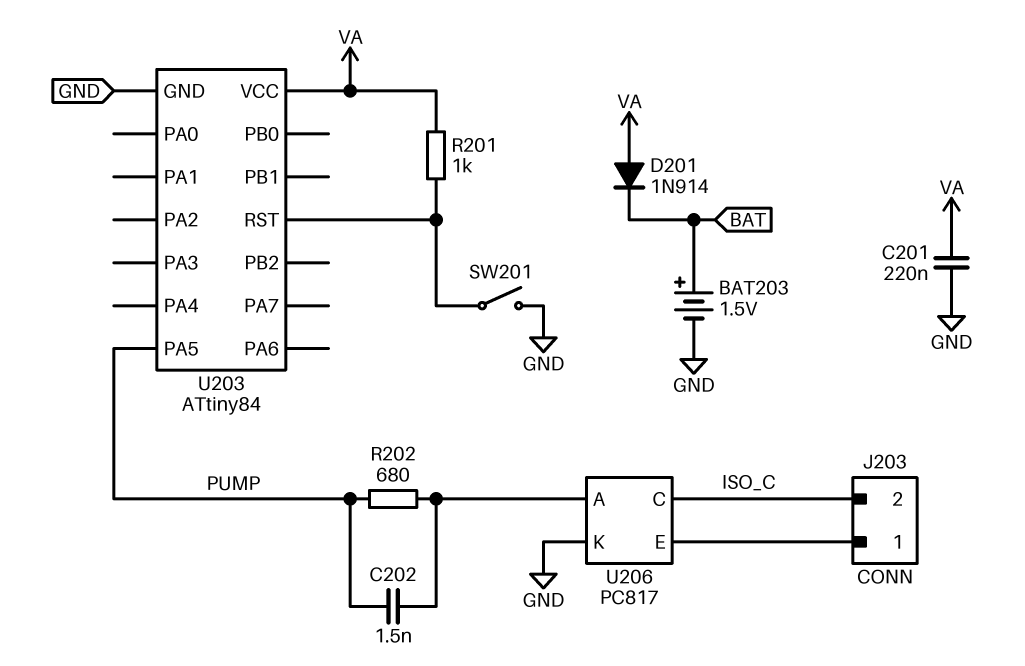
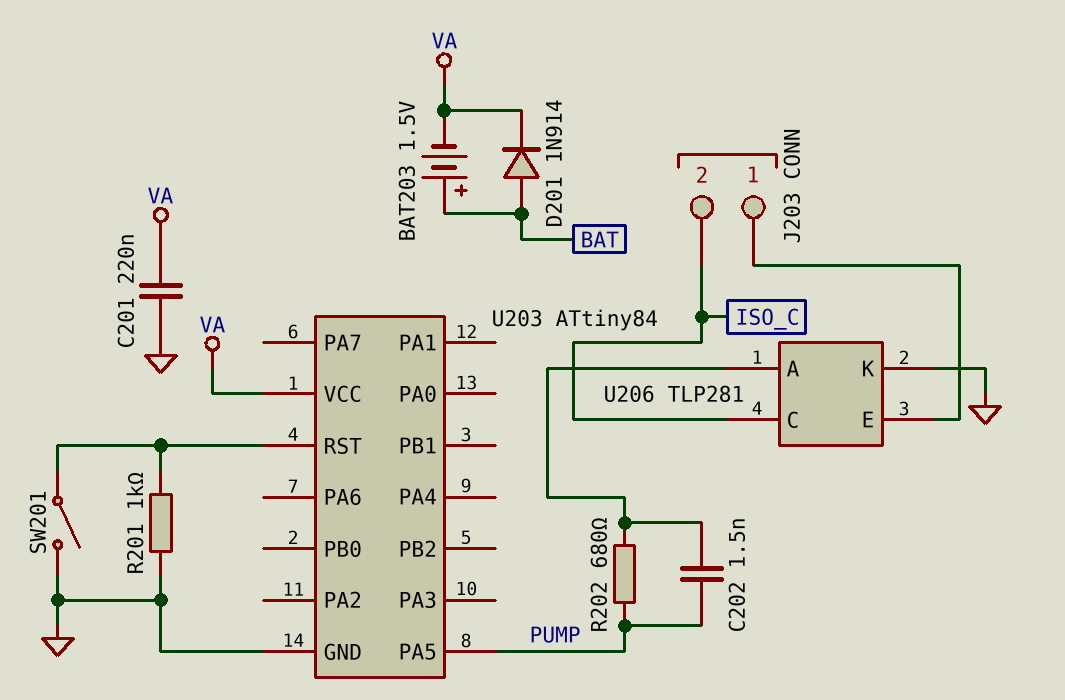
BAT203: 1.5V (plus BAT, minus GND) -> 1.5V (plus BAT, minus VA)
D201: diode 1N914 (A VA, K BAT) -> diode 1N914 (A BAT, K VA)
R201: 1k (U203/RST, VA) -> 1k (GND, U203/RST)
U206: PC817 -> TLP281

